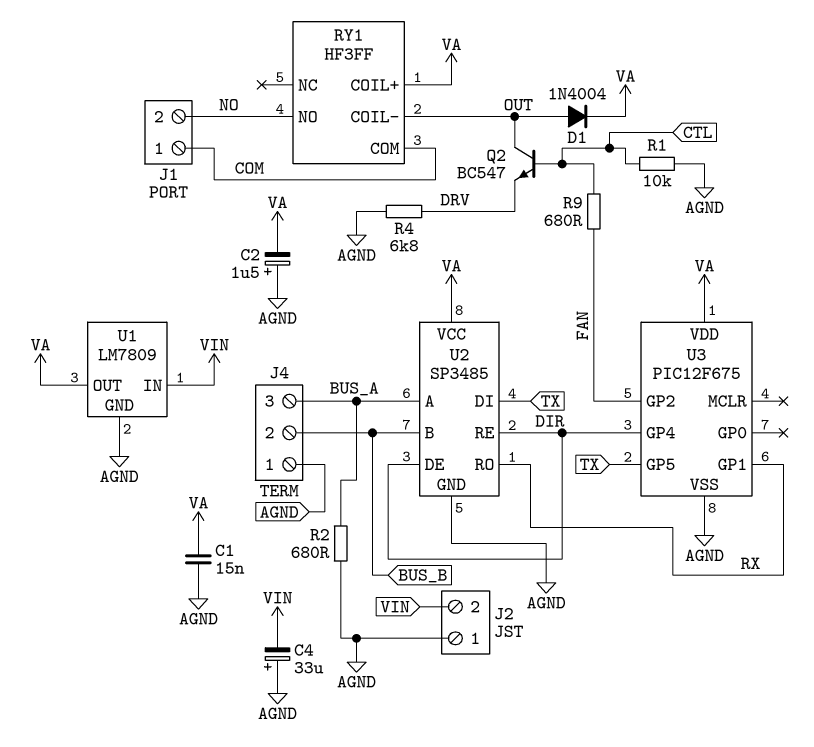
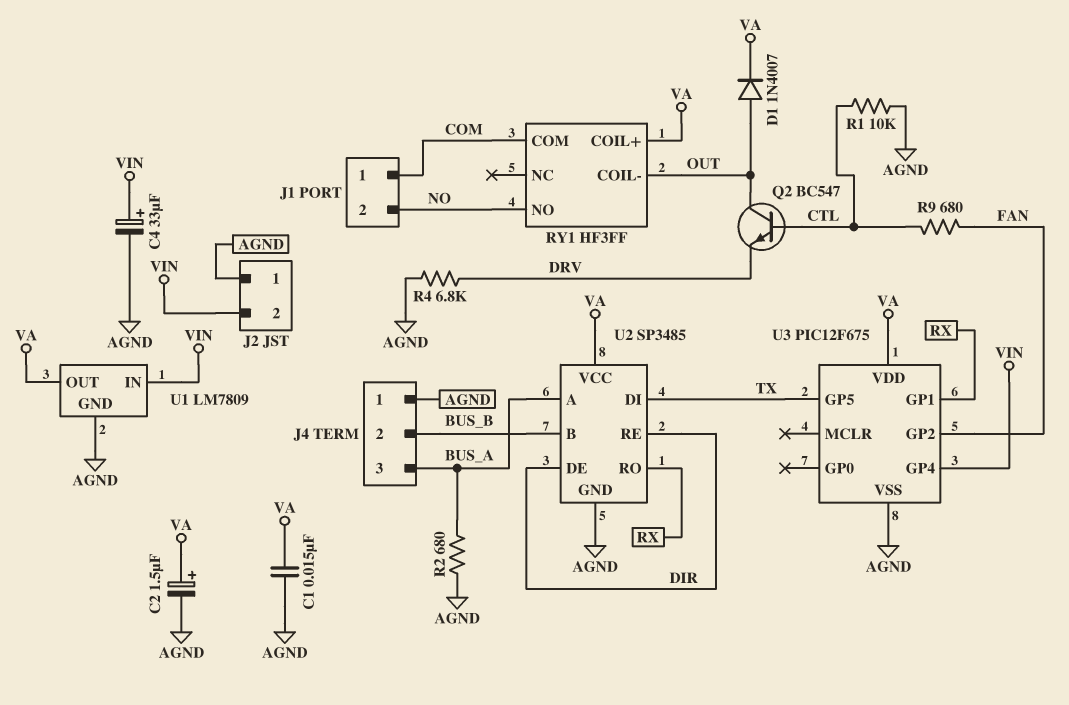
C2: 1.5uF (plus AGND, minus VA) -> 1.5uF (plus VA, minus AGND)
C4: 33uF (plus AGND, minus VIN) -> 33uF (plus VIN, minus AGND)
D1: diode 1N4004 (A OUT, K VA) -> diode 1N4007 (A OUT, K VA)
U3 pin GP4: DIR -> VIN

